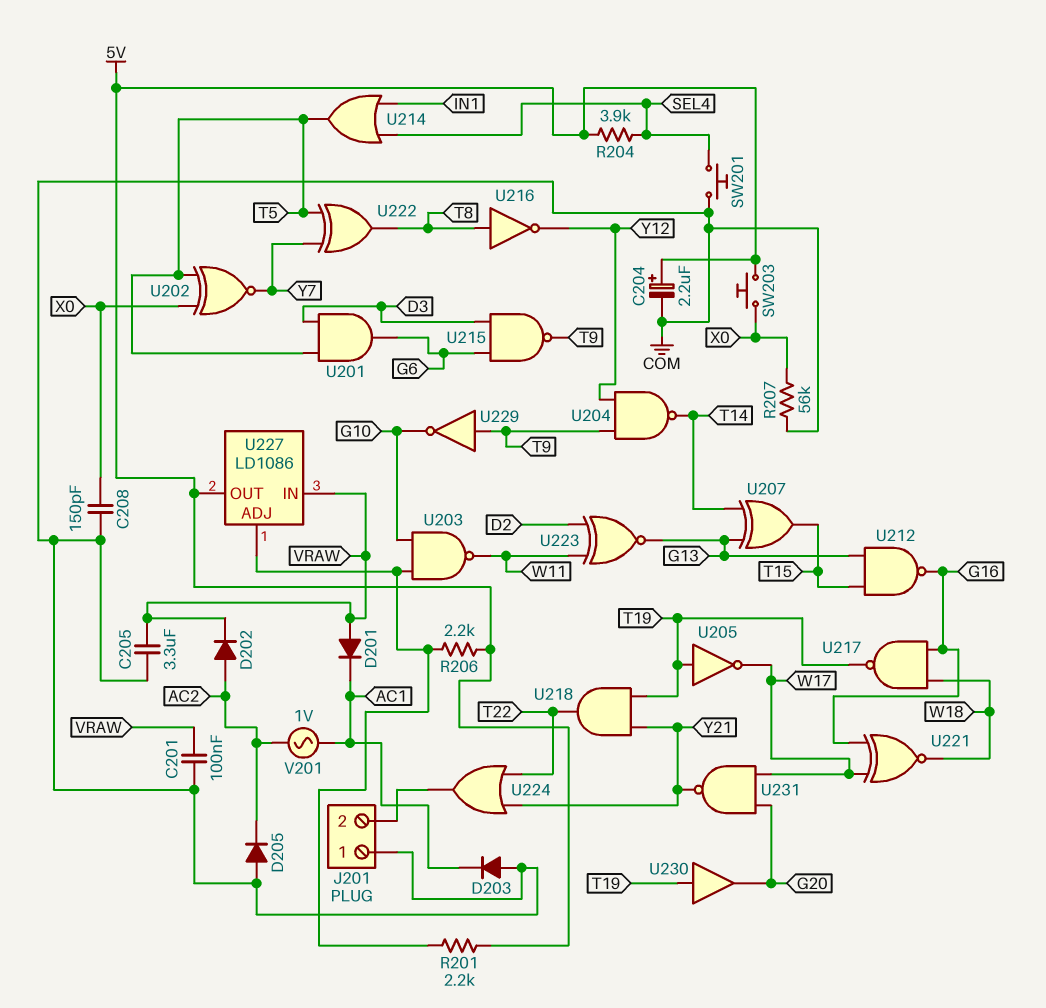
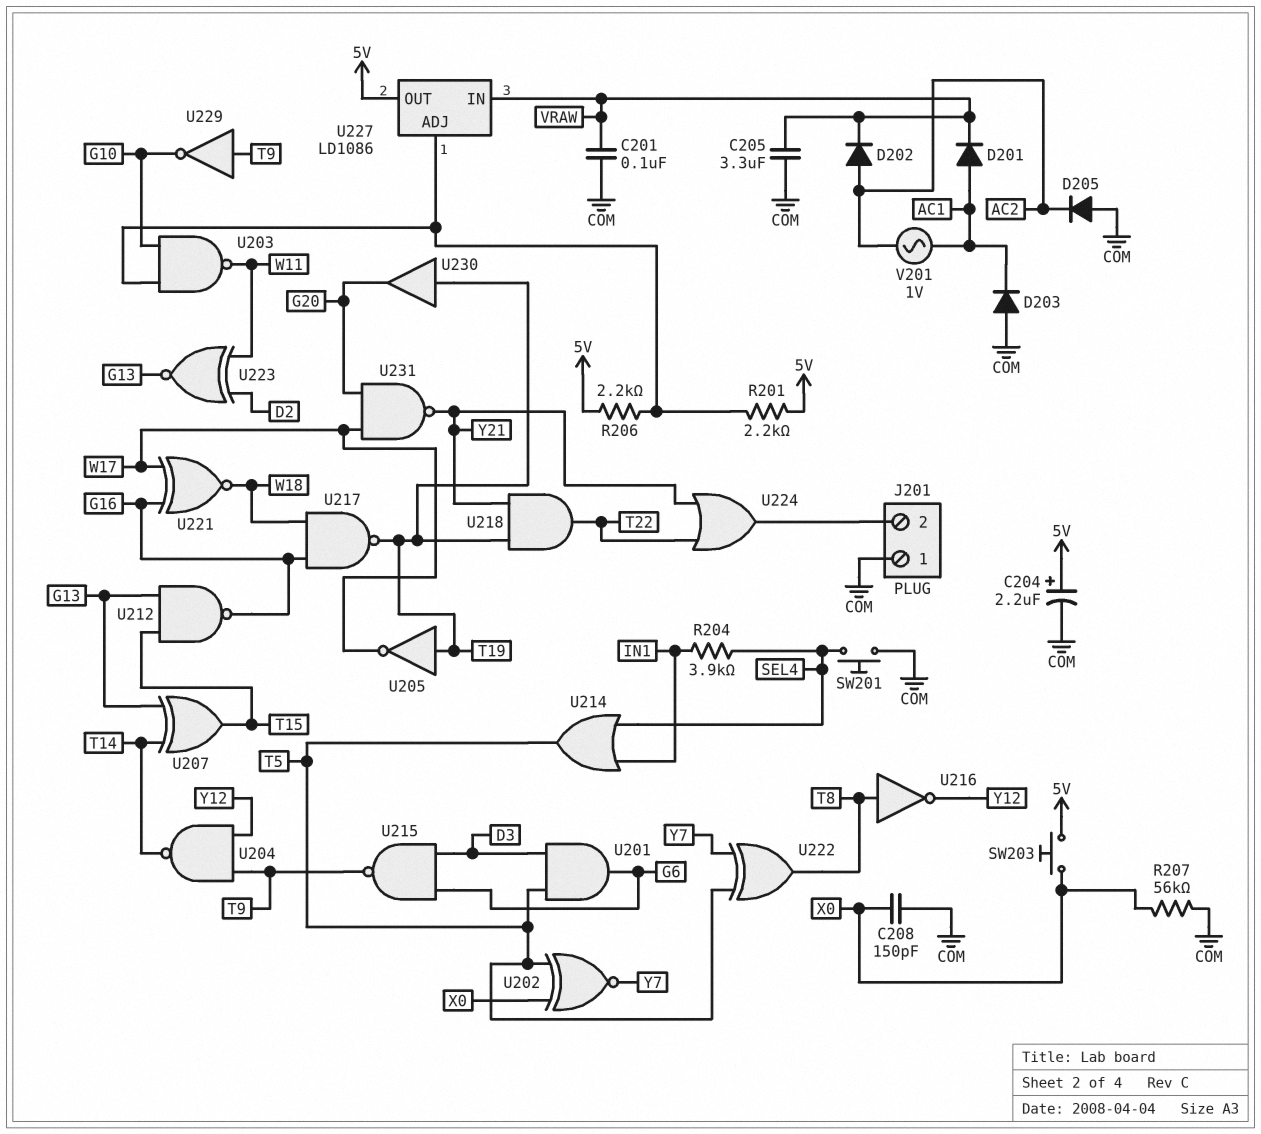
D201: diode (A VRAW, K AC1) -> diode (A AC1, K VRAW)
R204: 3.9k (5V, SEL4) -> 3.9k (IN1, SEL4)

